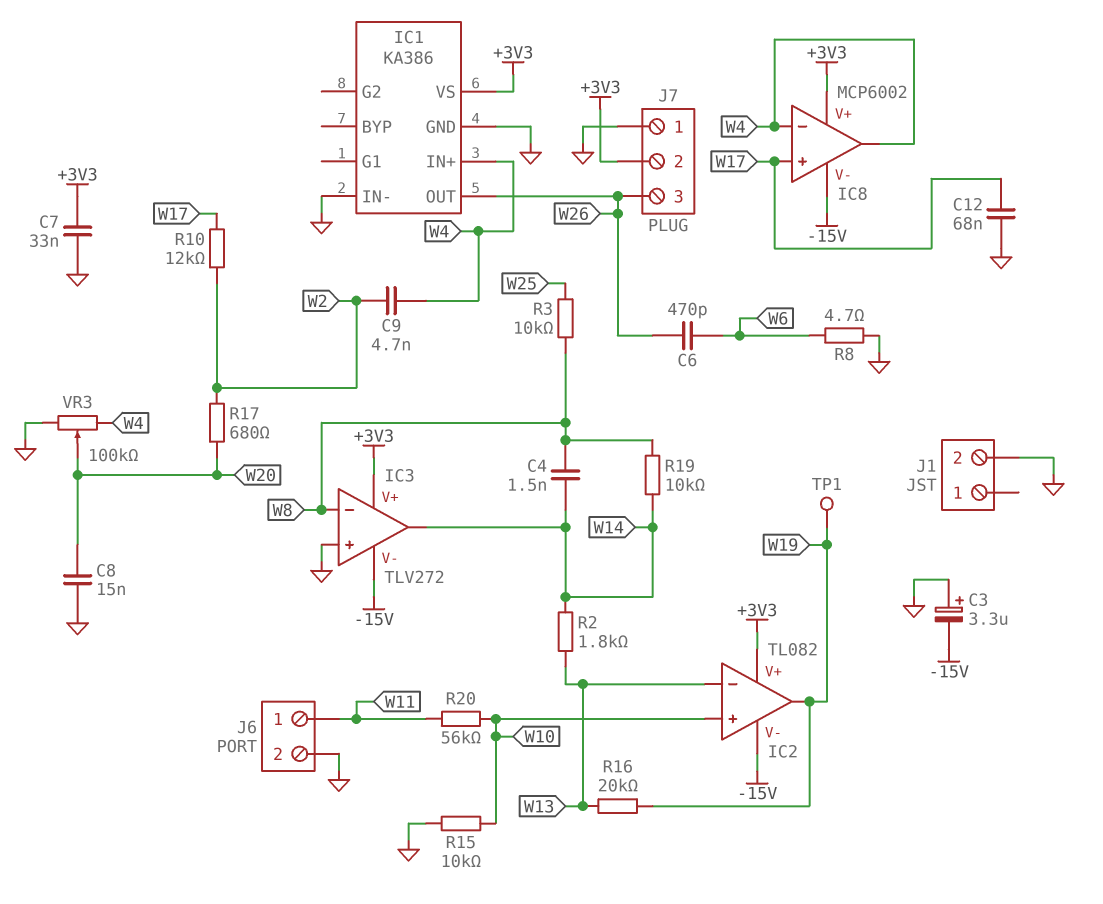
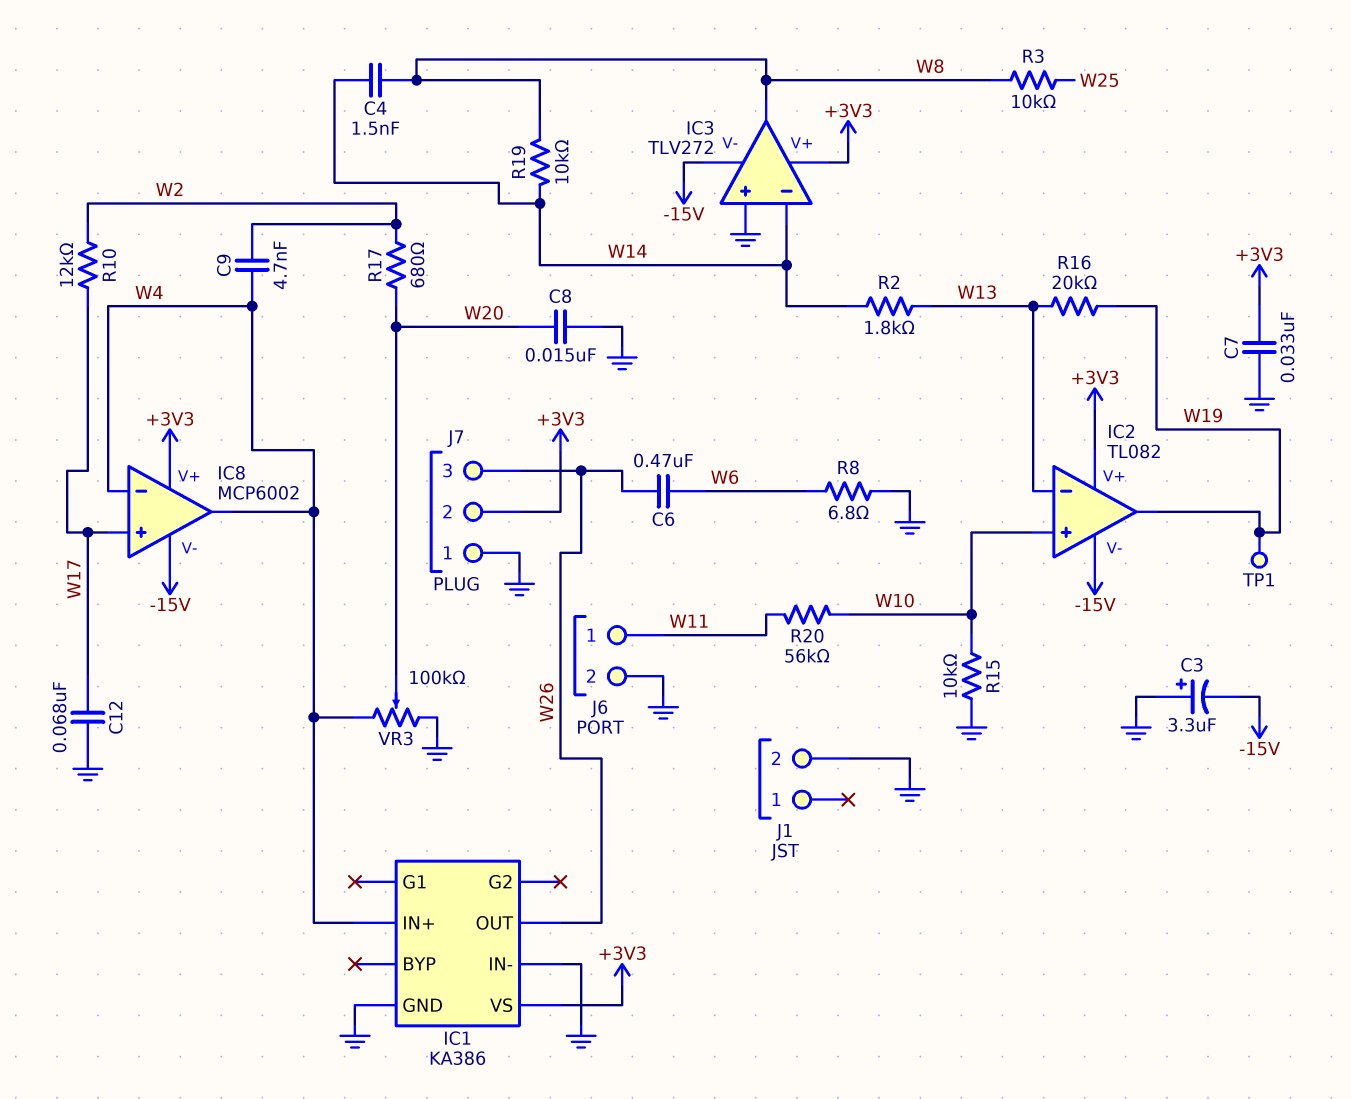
C6: 470pF (W6, W26) -> 470nF (W6, W26)
IC3 pin in-: W8 -> W14
IC3 pin out: W14 -> W8
R8: 4.7 (GND, W6) -> 6.8 (GND, W6)

